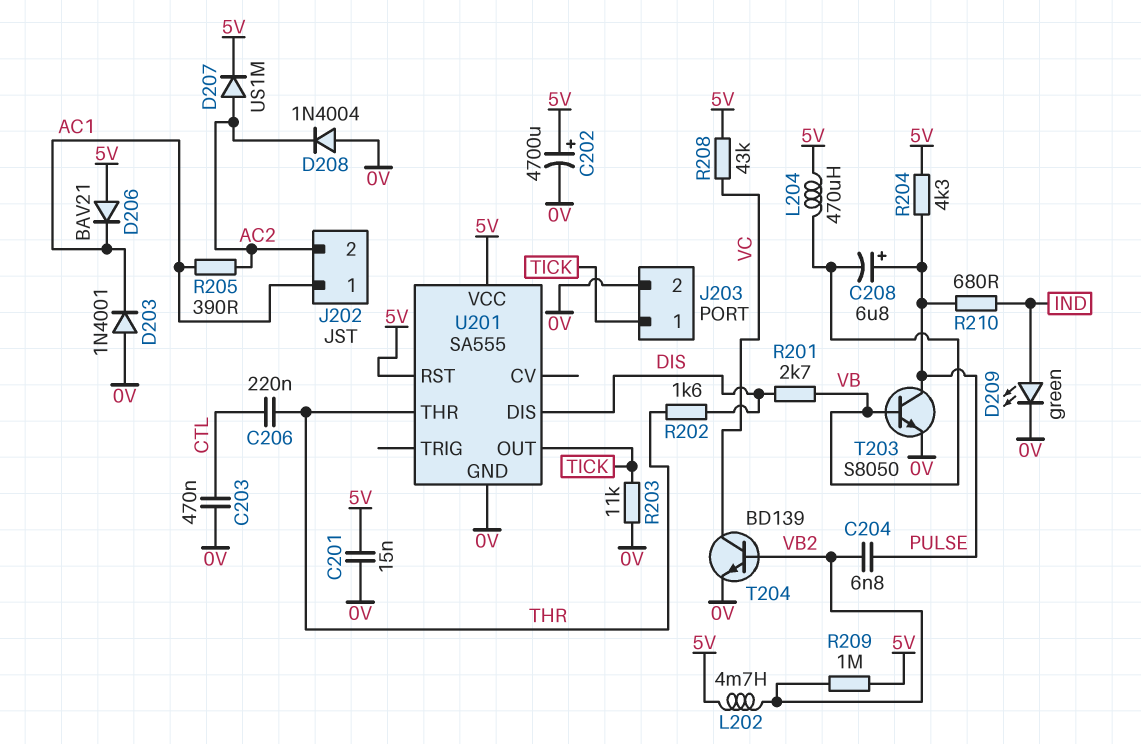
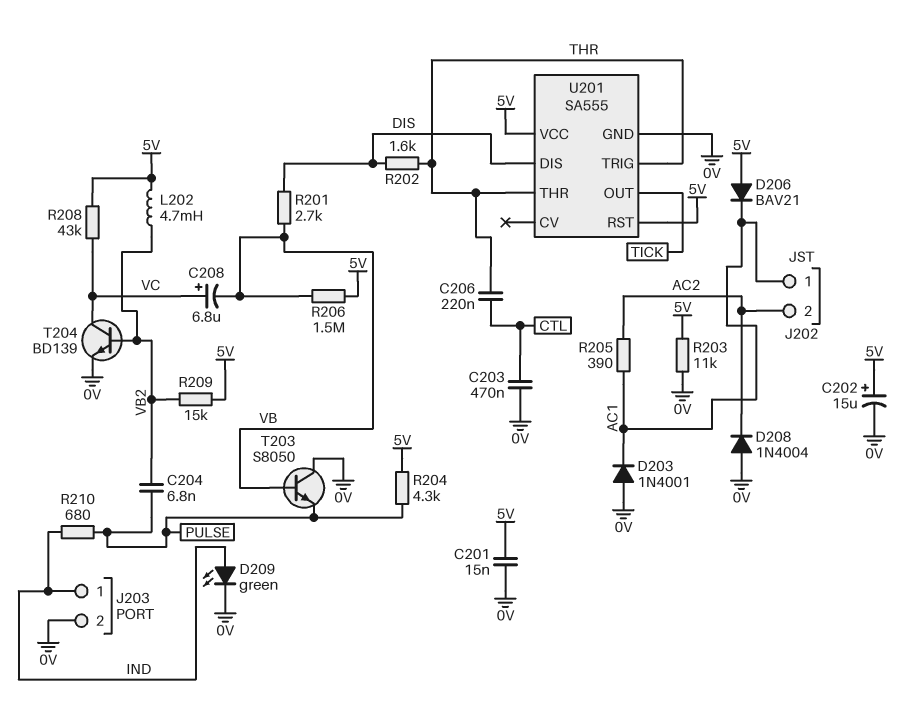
C202: 4700uF (plus 5V, minus 0V) -> 15uF (plus 5V, minus 0V)
C208: 6.8uF (plus PULSE, minus VB) -> 6.8uF (plus VC, minus VB)
D207: diode US1M (A AC2, K 5V) -> none
J203 pin 1: TICK -> IND
L204: 470uH (5V, VB) -> none
R203: 11k (0V, TICK) -> 11k (0V, 5V)
R206: none -> 1.5M (5V, VB)
R209: 1M (5V, VB2) -> 15k (5V, VB2)
T203: NPN S8050 (B VB, C PULSE, E 0V) -> NPN S8050 (B VB, C 0V, E PULSE)
U201 pin TRIG: none -> THR

